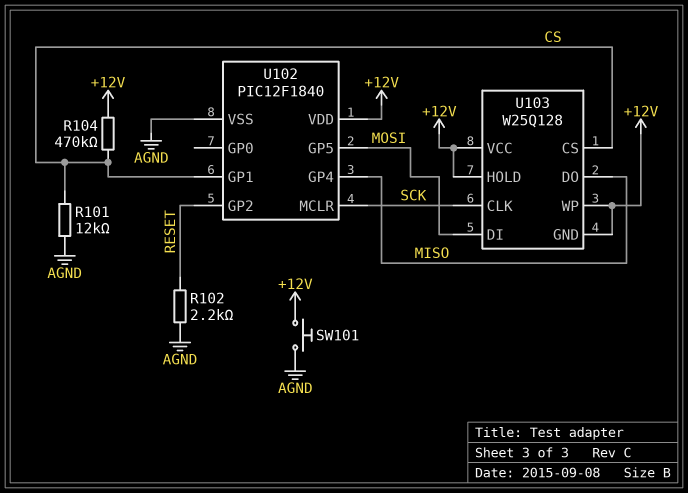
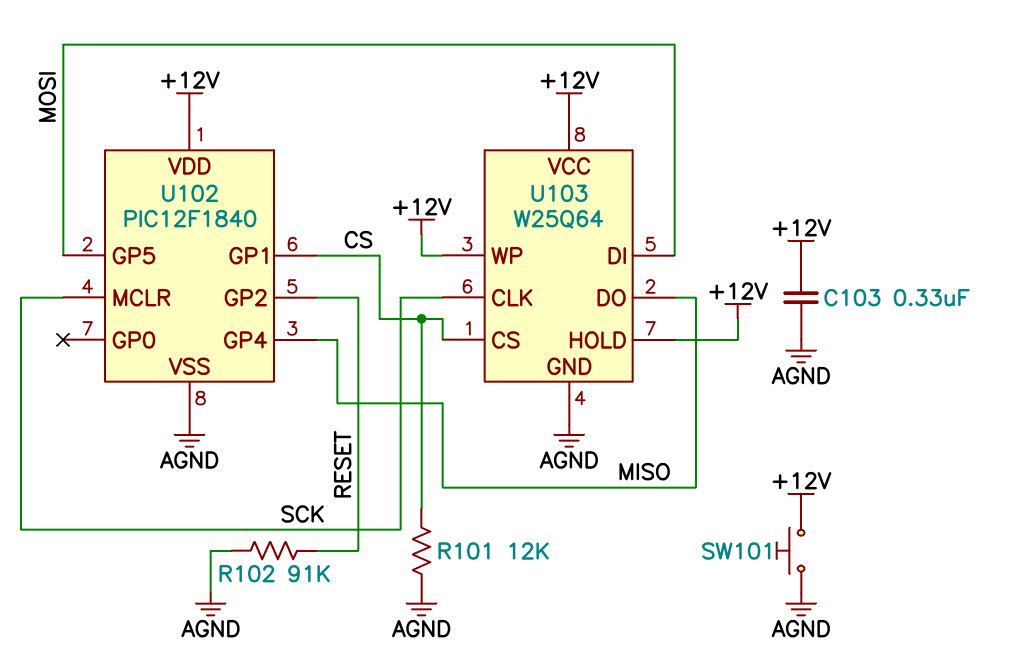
C103: none -> 330nF (+12V, AGND)
R102: 2.2k (AGND, RESET) -> 91k (AGND, RESET)
R104: 470k (+12V, CS) -> none
U103: W25Q128 -> W25Q64
U103 pin GND: +12V -> AGND

